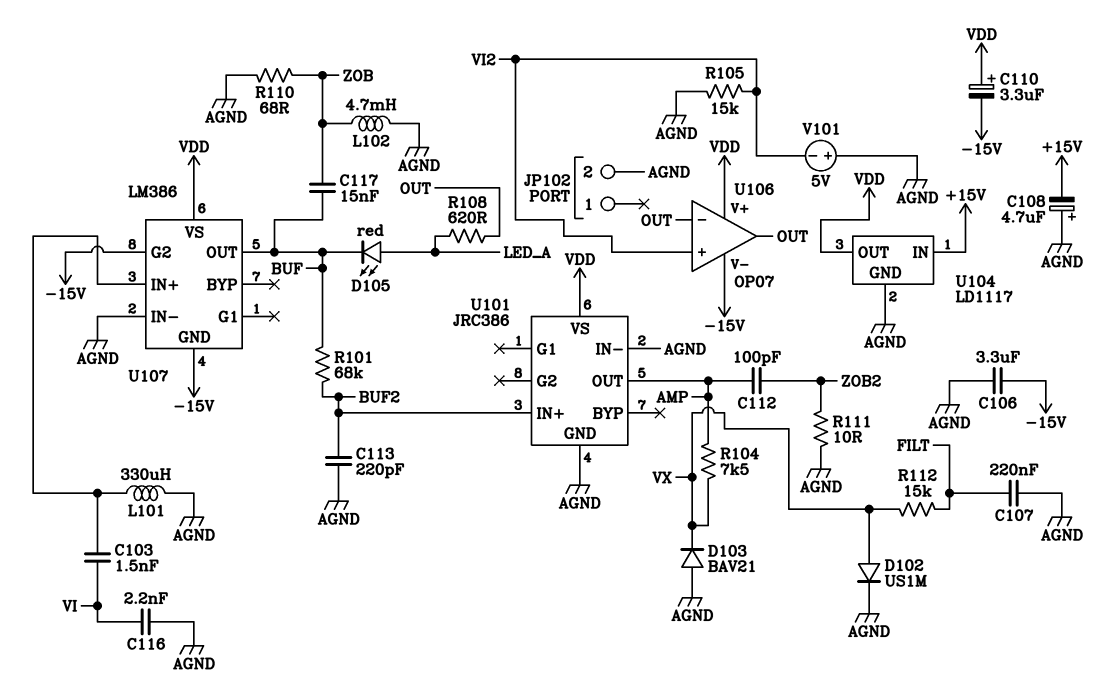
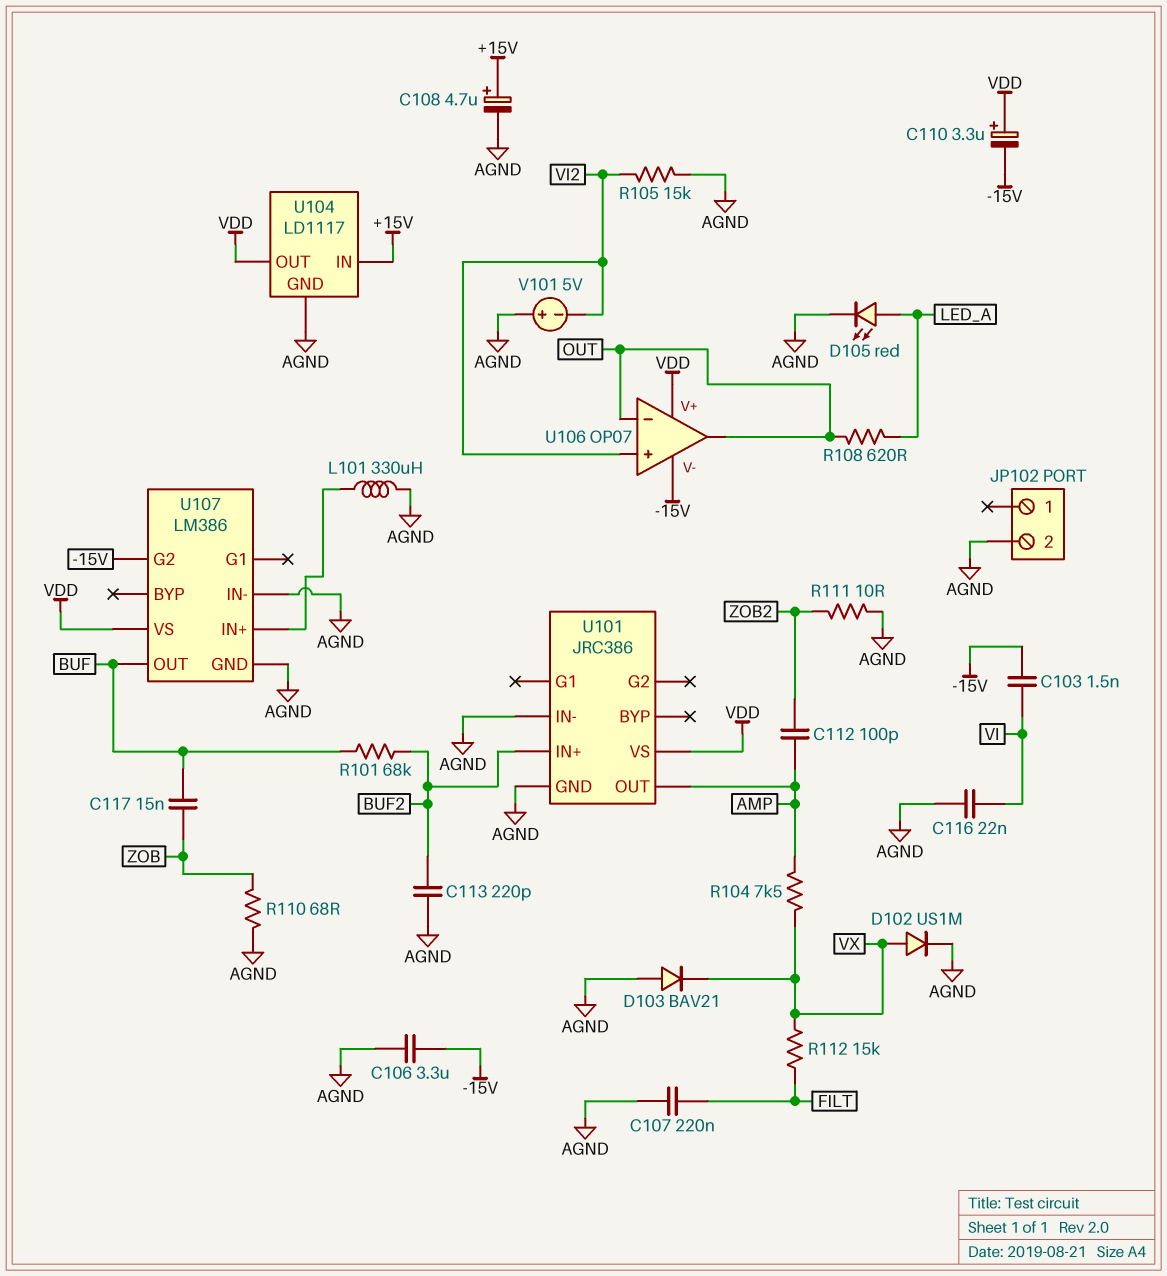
C103: 1.5nF (U107/IN+, VI) -> 1.5nF (-15V, VI)
C108: 4.7uF (plus AGND, minus +15V) -> 4.7uF (plus +15V, minus AGND)
C116: 2.2nF (AGND, VI) -> 22nF (AGND, VI)
D105: LED red (A LED_A, K BUF) -> LED red (A LED_A, K AGND)
L102: 4.7mH (AGND, ZOB) -> none
U107 pin GND: -15V -> AGND

